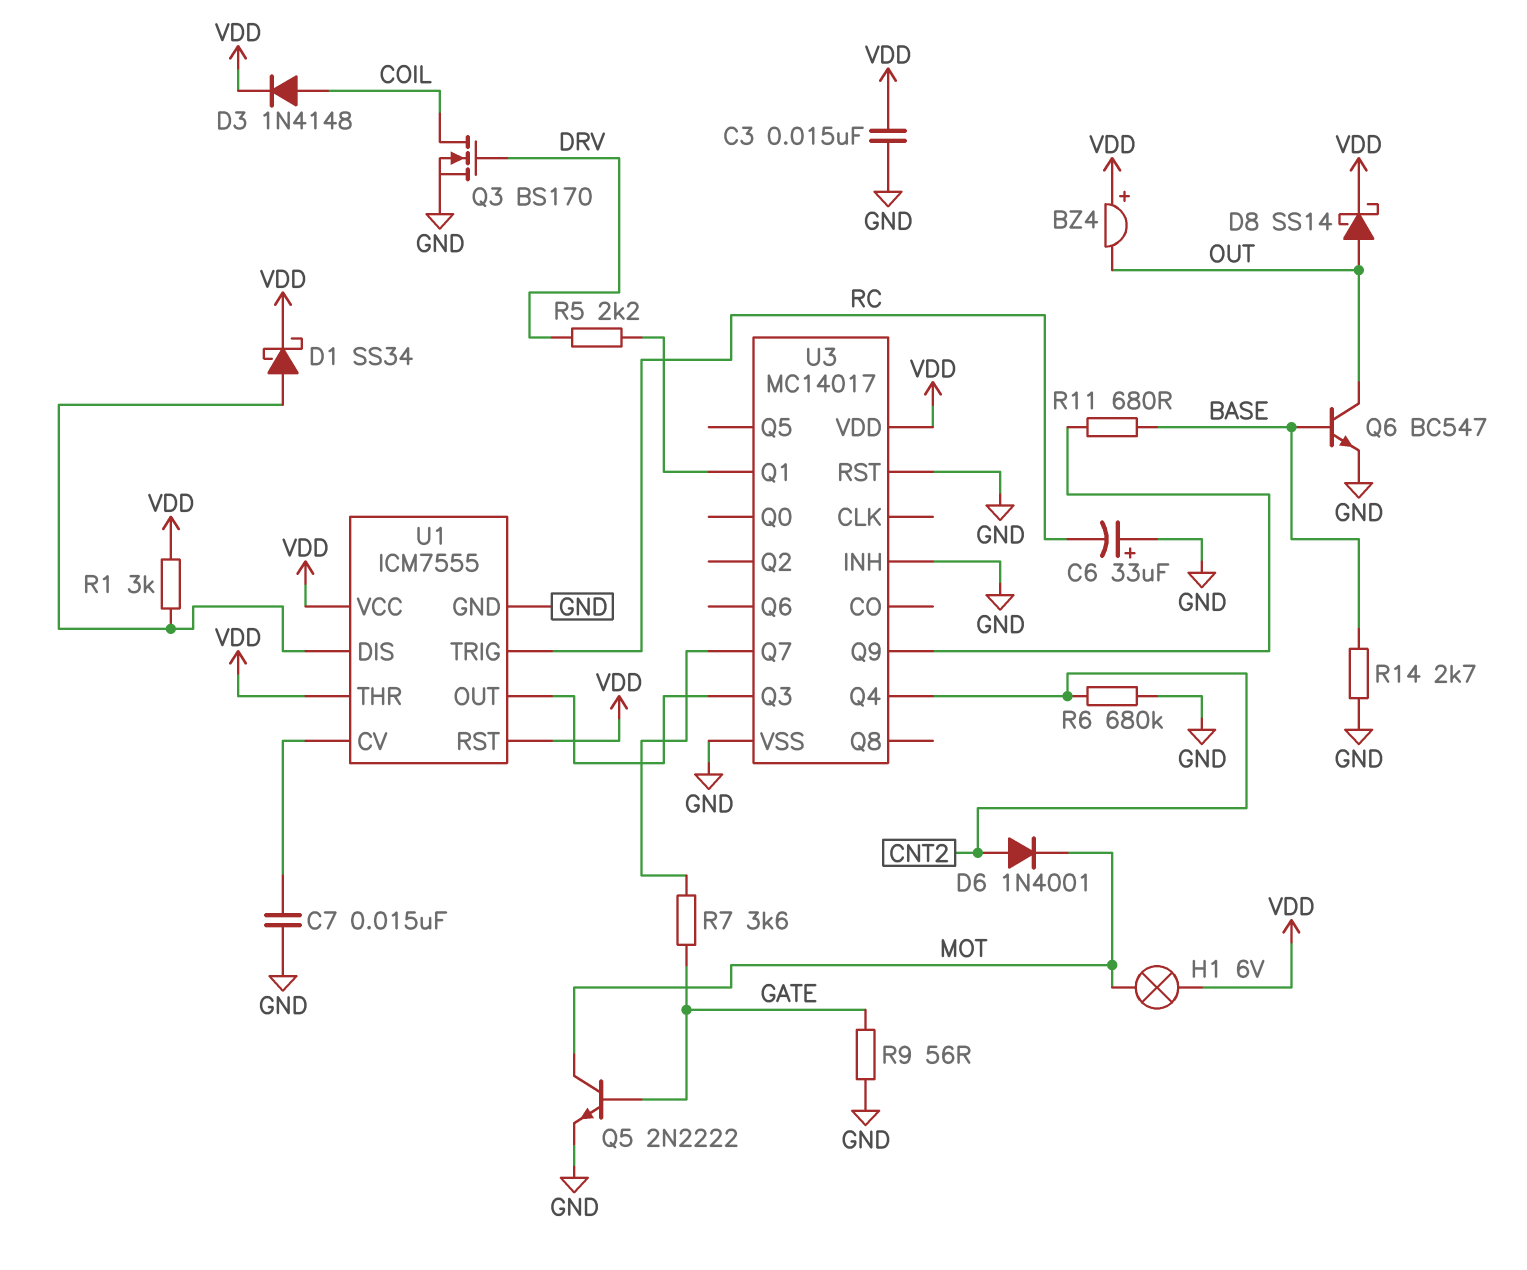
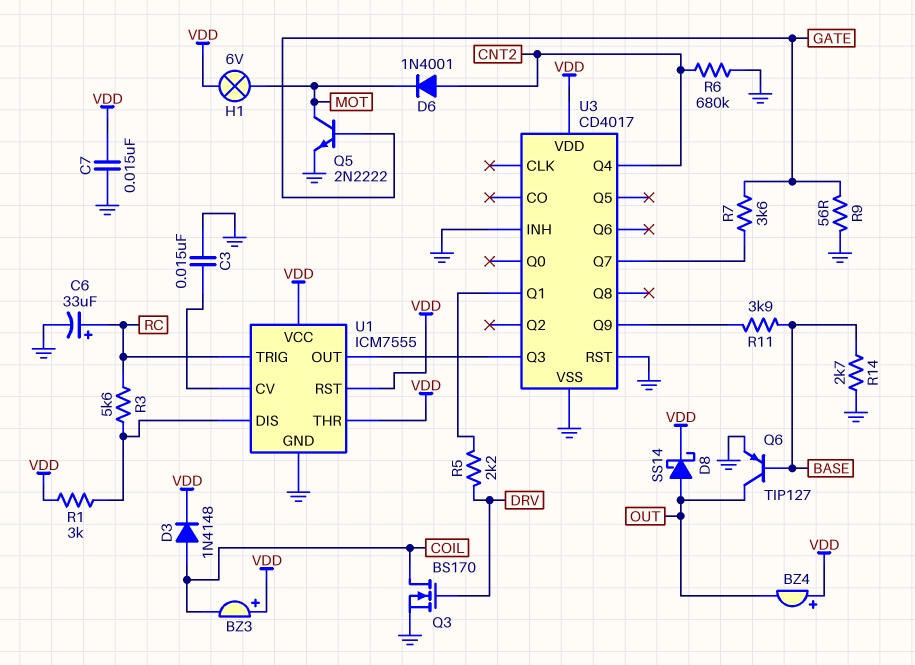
BZ3: none -> buzzer (plus VDD, minus COIL)
C3: 15nF (GND, VDD) -> 15nF (GND, U1/CV)
C6: 33uF (plus GND, minus RC) -> 33uF (plus RC, minus GND)
C7: 15nF (GND, U1/CV) -> 15nF (GND, VDD)
D1: schottky SS34 (A U1/DIS, K VDD) -> none
Q6: NPN BC547 (B BASE, C OUT, E GND) -> PNP TIP127 (B BASE, C OUT, E GND)
R3: none -> 5.6k (RC, U1/DIS)
R11: 680 (BASE, U3/Q9) -> 3.9k (BASE, U3/Q9)
U3: MC14017 -> CD4017

